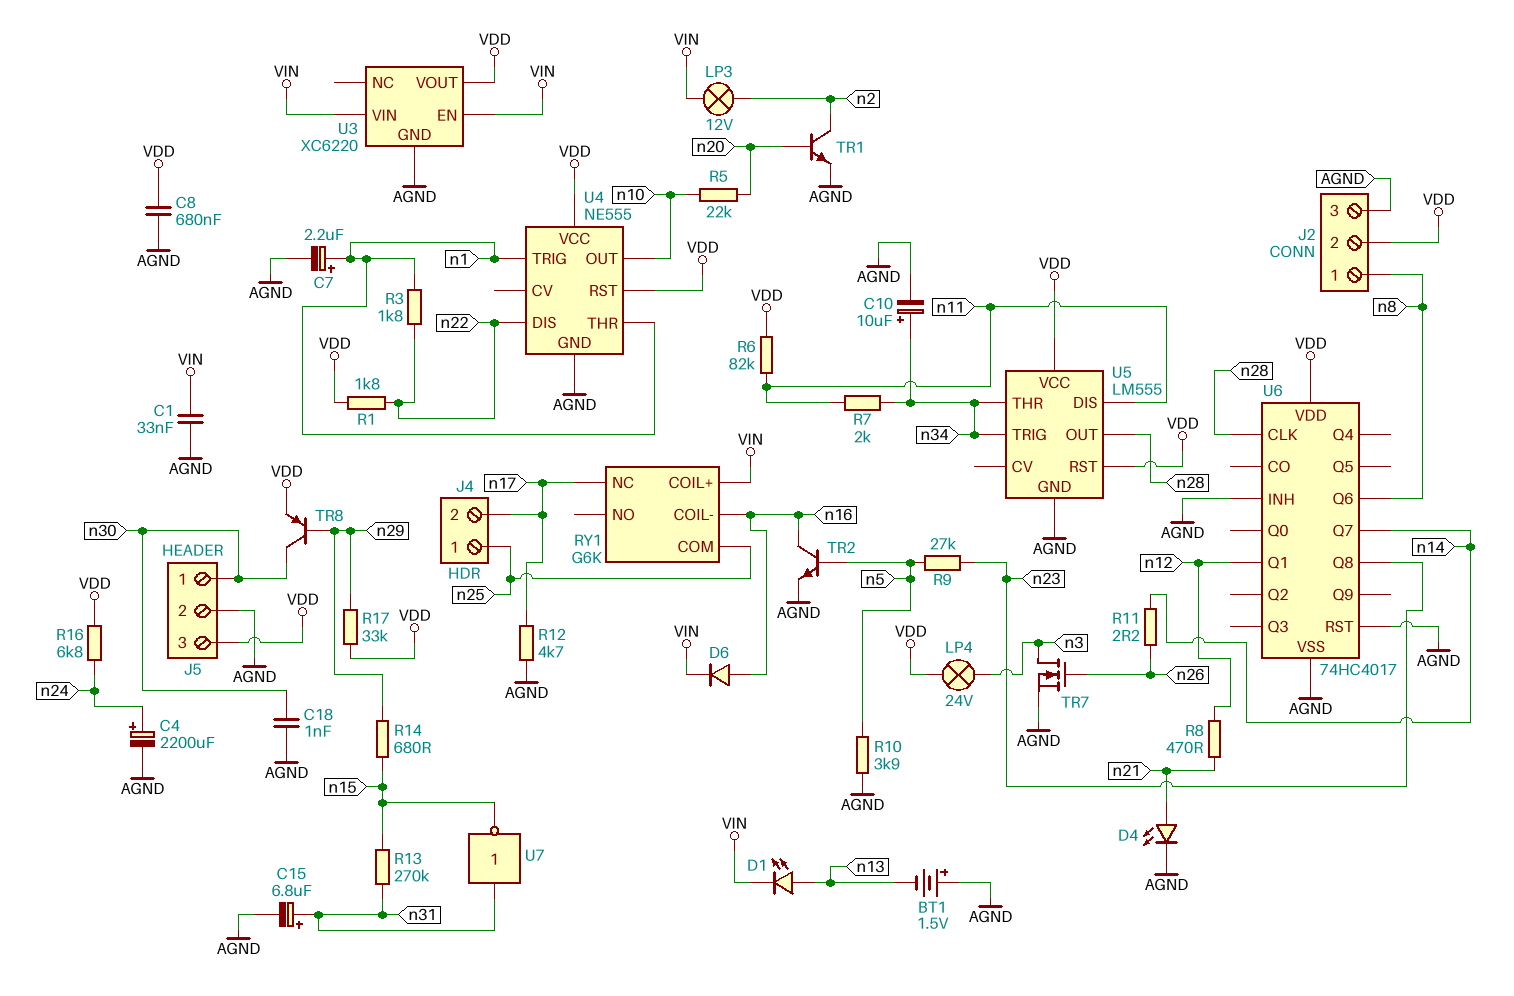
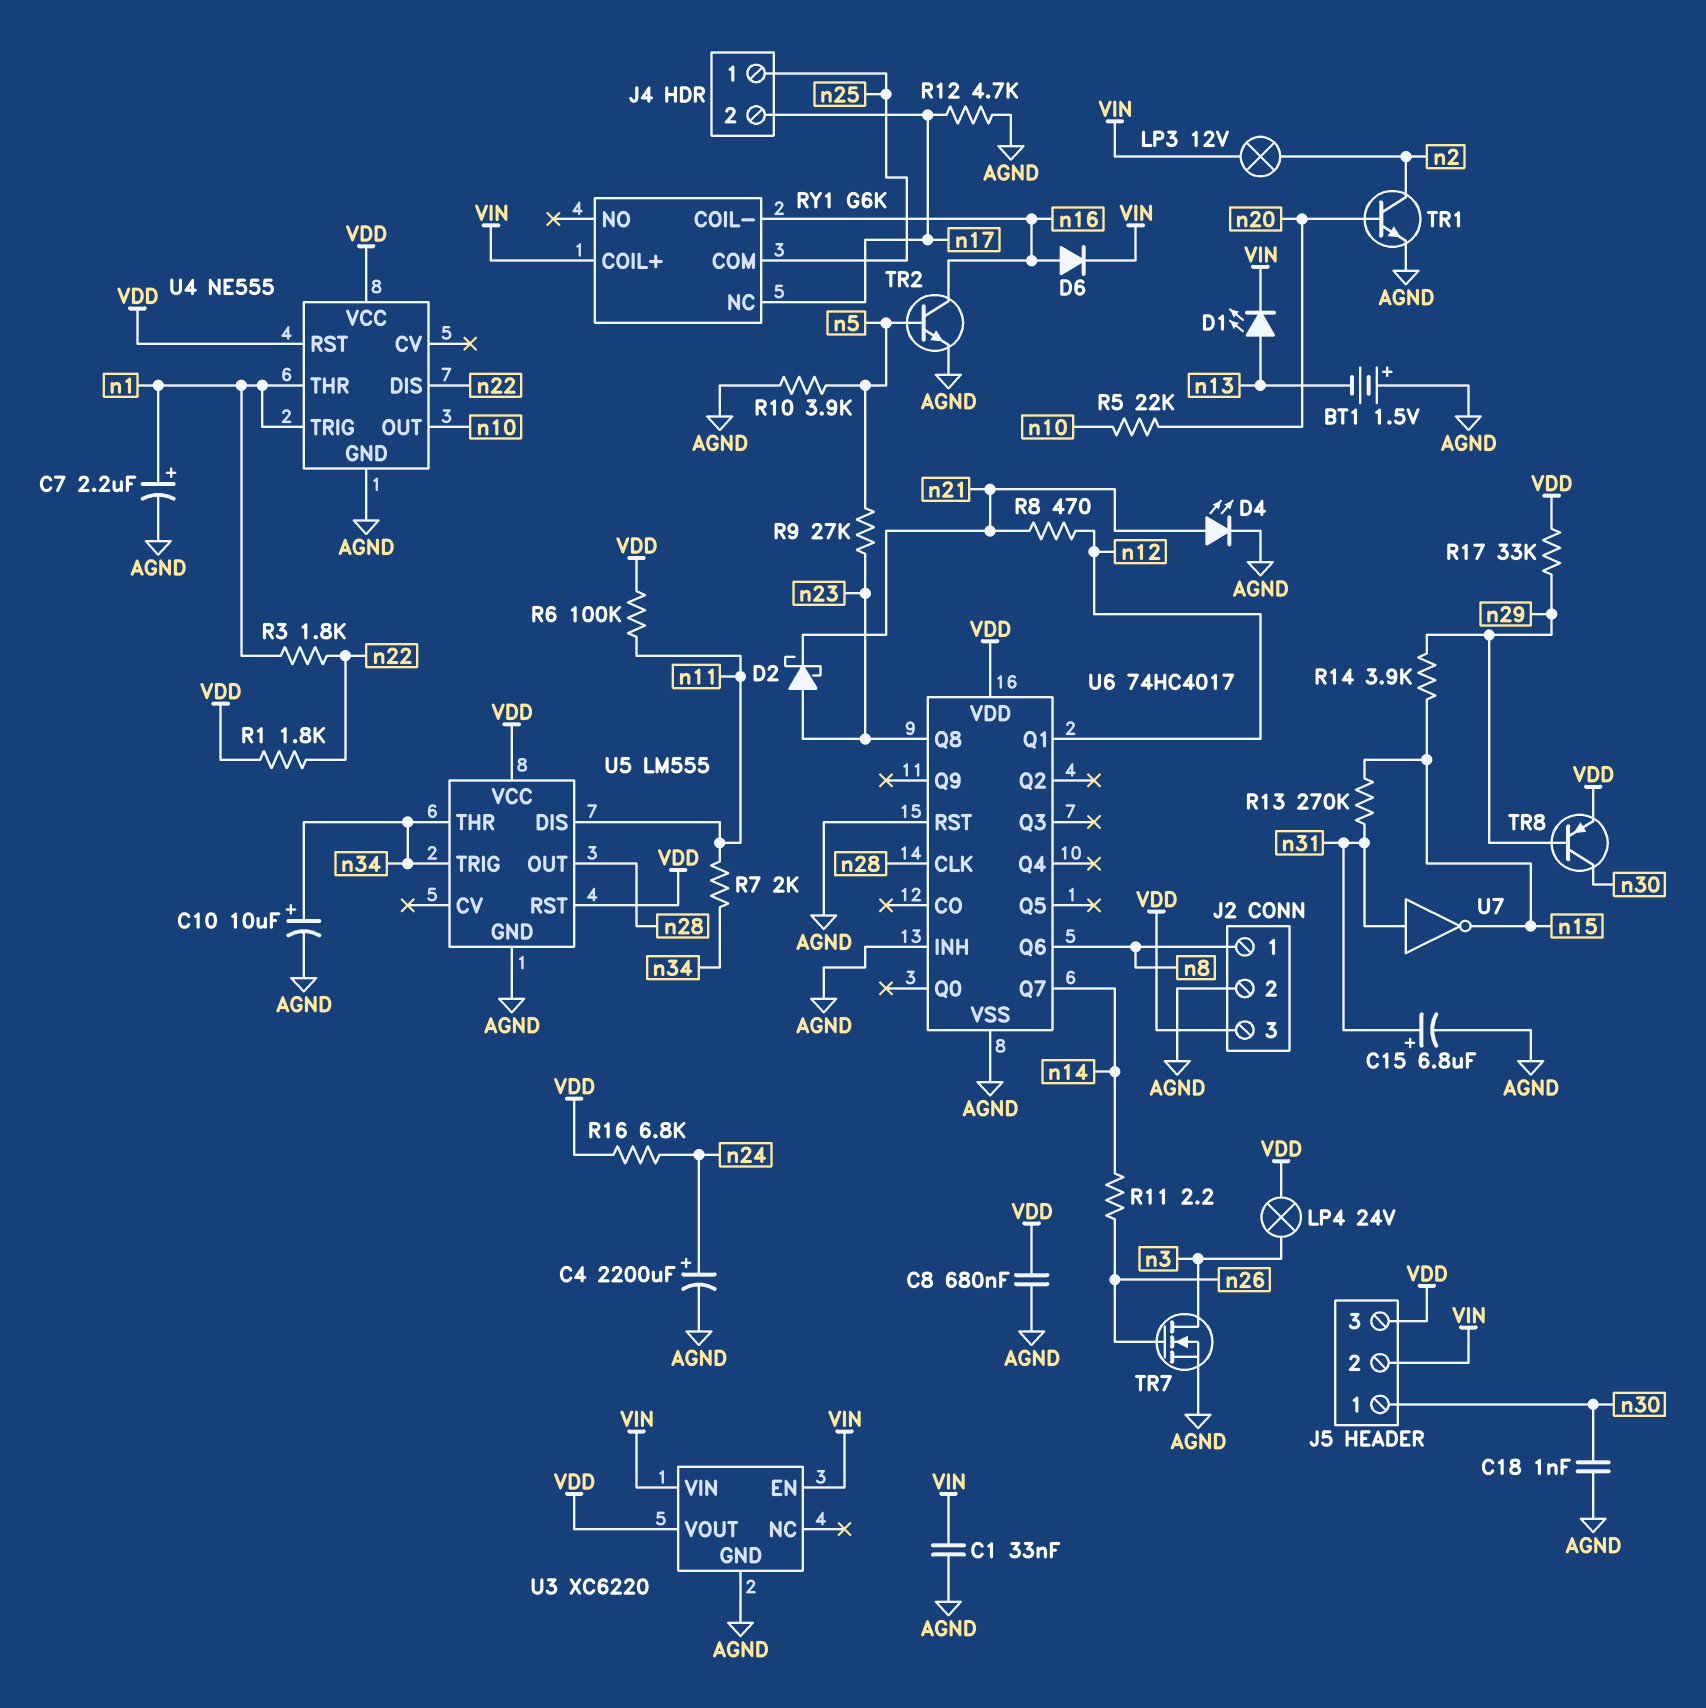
D2: none -> schottky (A n23, K n21)
J2 pin 2: VDD -> AGND
J2 pin 3: AGND -> VDD
J5 pin 2: AGND -> VIN
R6: 82k (VDD, n11) -> 100k (VDD, n11)
R14: 680 (n15, n29) -> 3.9k (n15, n29)

